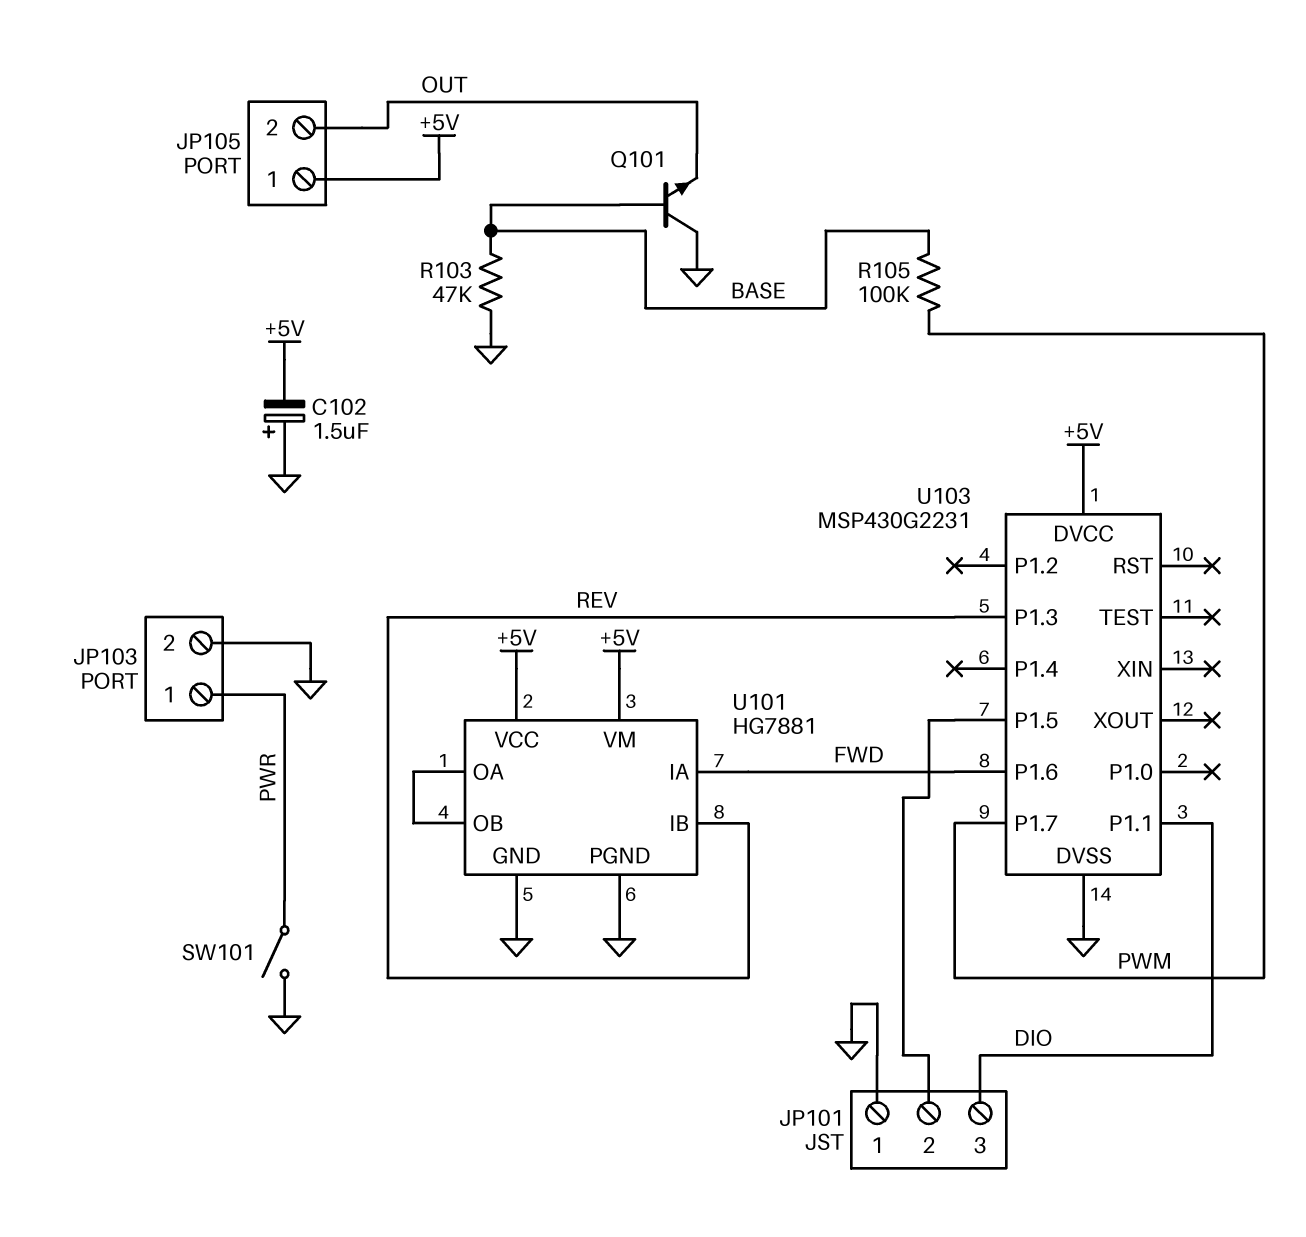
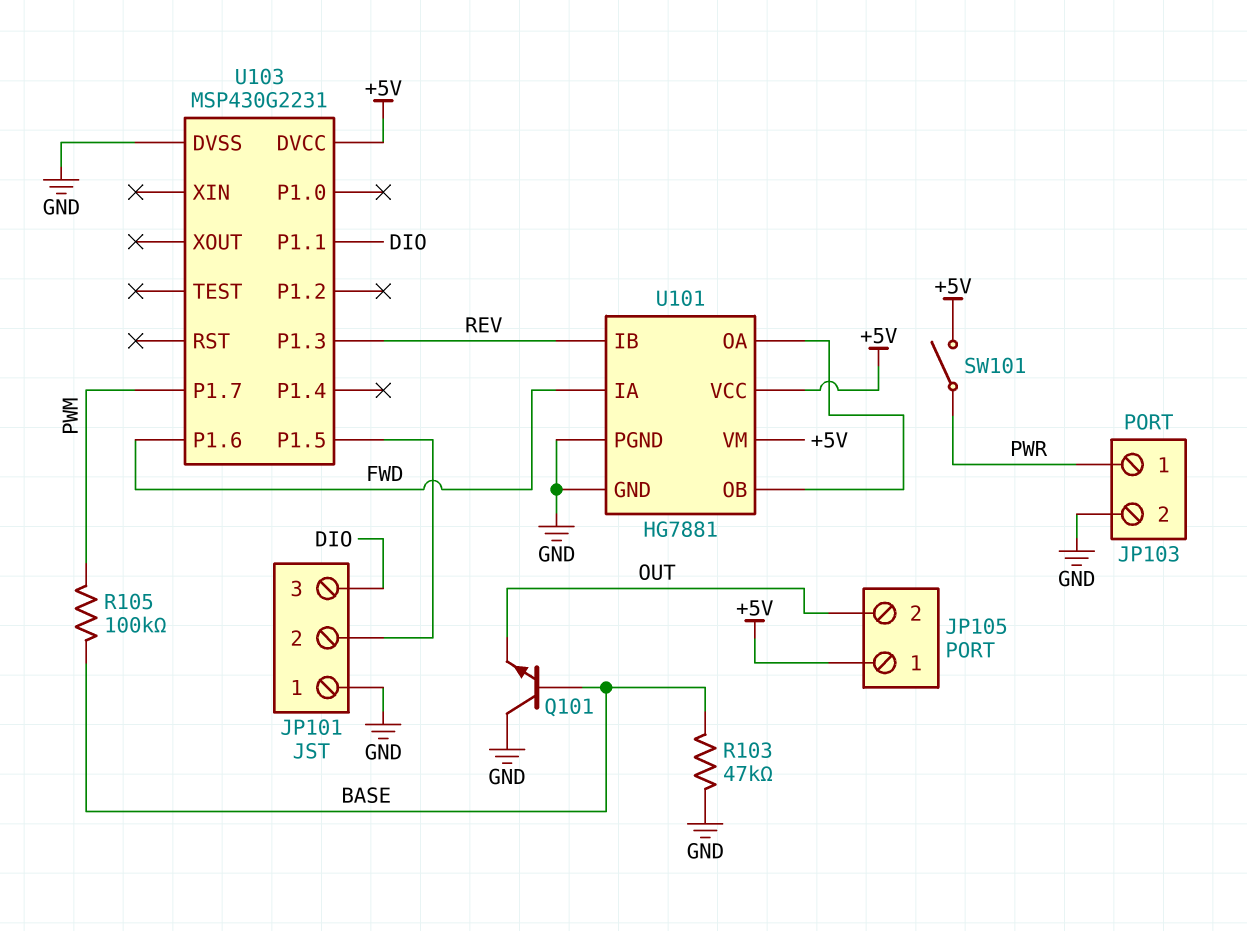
C102: 1.5uF (plus GND, minus +5V) -> none
SW101: switch (GND, PWR) -> switch (+5V, PWR)

